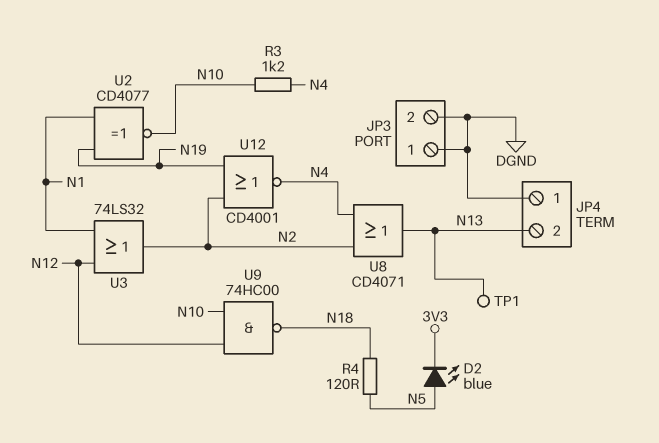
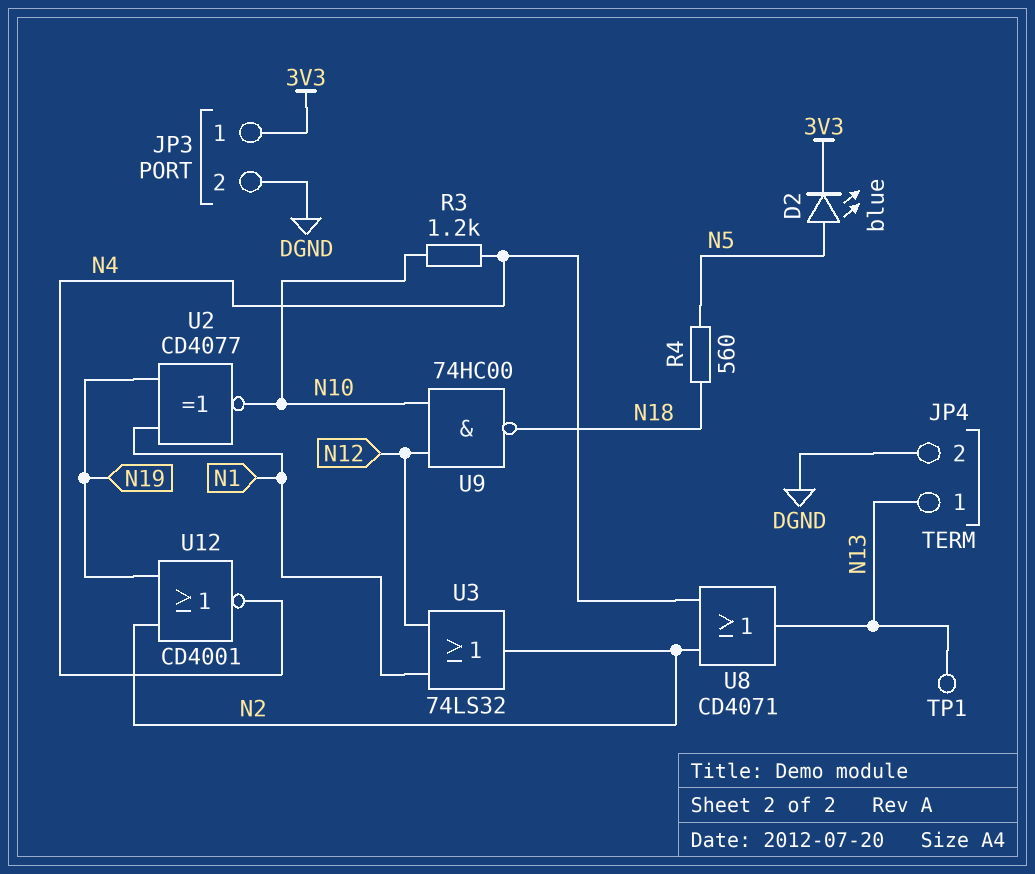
JP3 pin 1: DGND -> 3V3
JP4 pin 1: DGND -> N13
JP4 pin 2: N13 -> DGND
R4: 120 (N5, N18) -> 560 (N5, N18)

